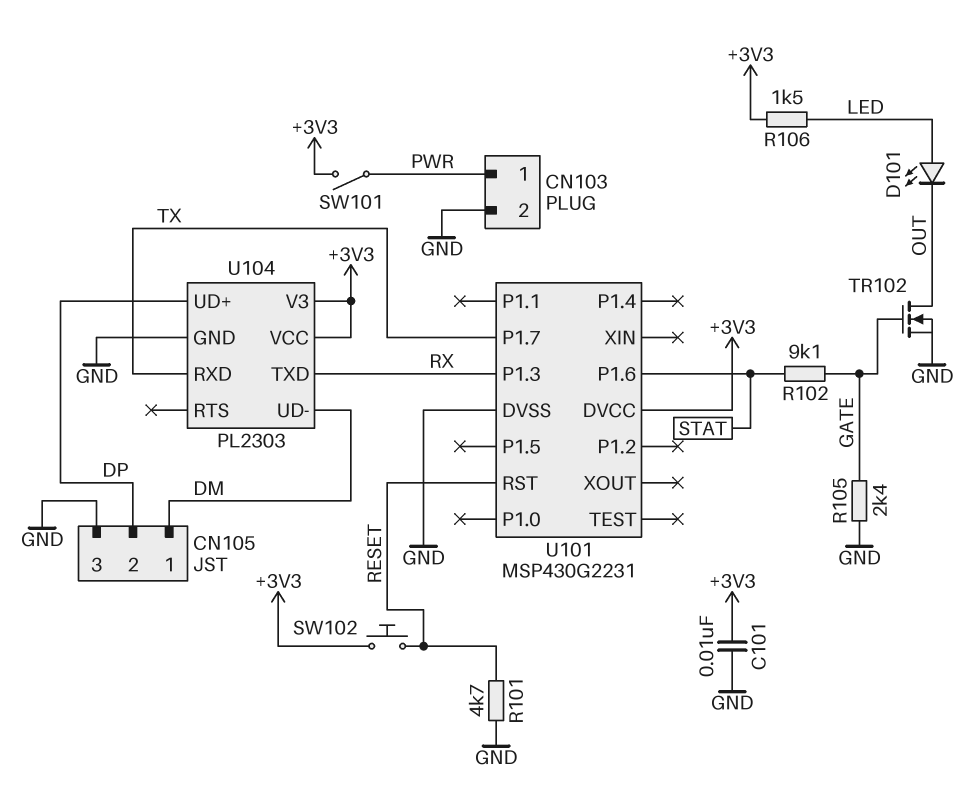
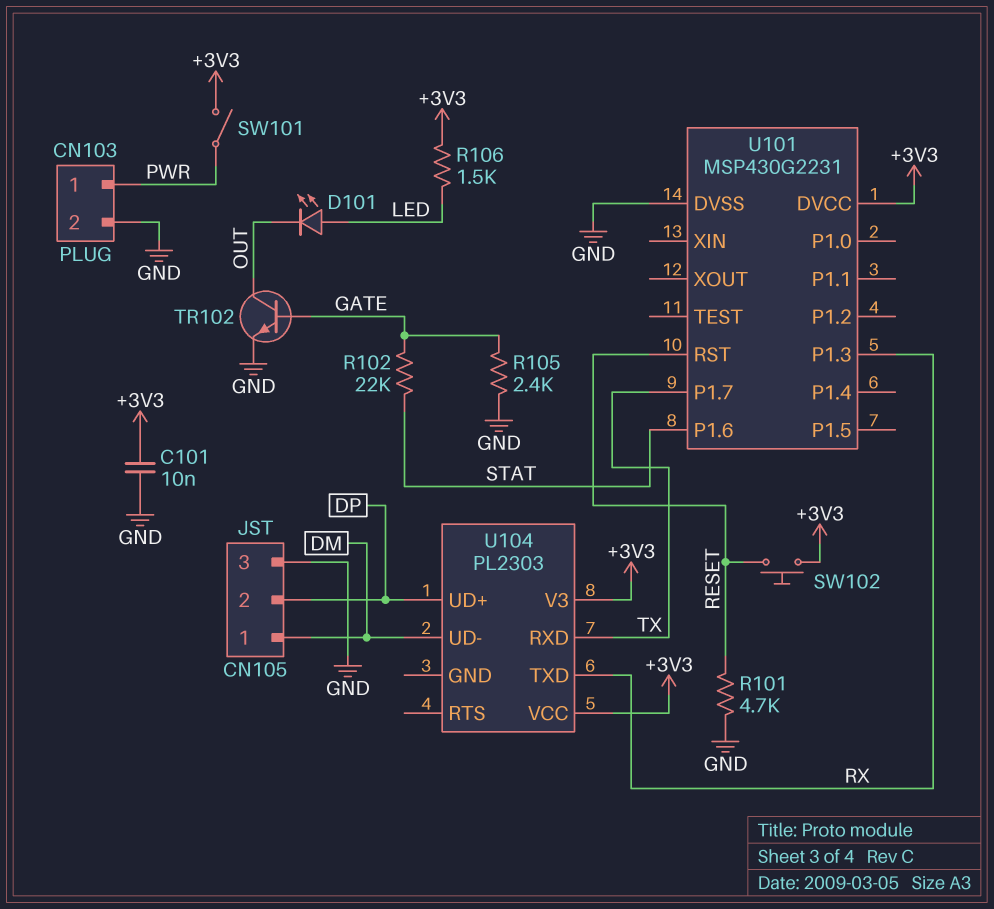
R102: 9.1k (GATE, STAT) -> 22k (GATE, STAT)
TR102: NMOS (G GATE, D OUT, S GND) -> NPN (B GATE, C OUT, E GND)
U104 pin GND: GND -> none

